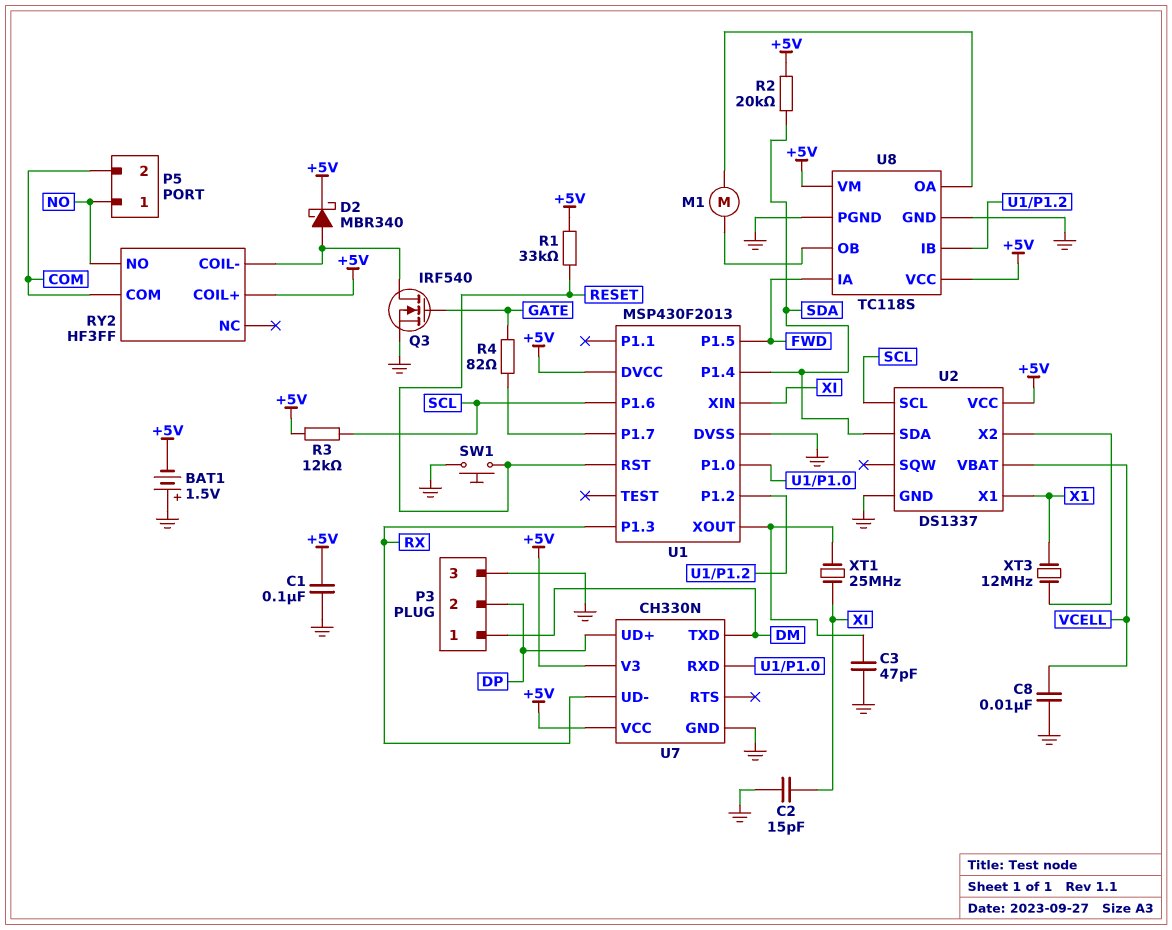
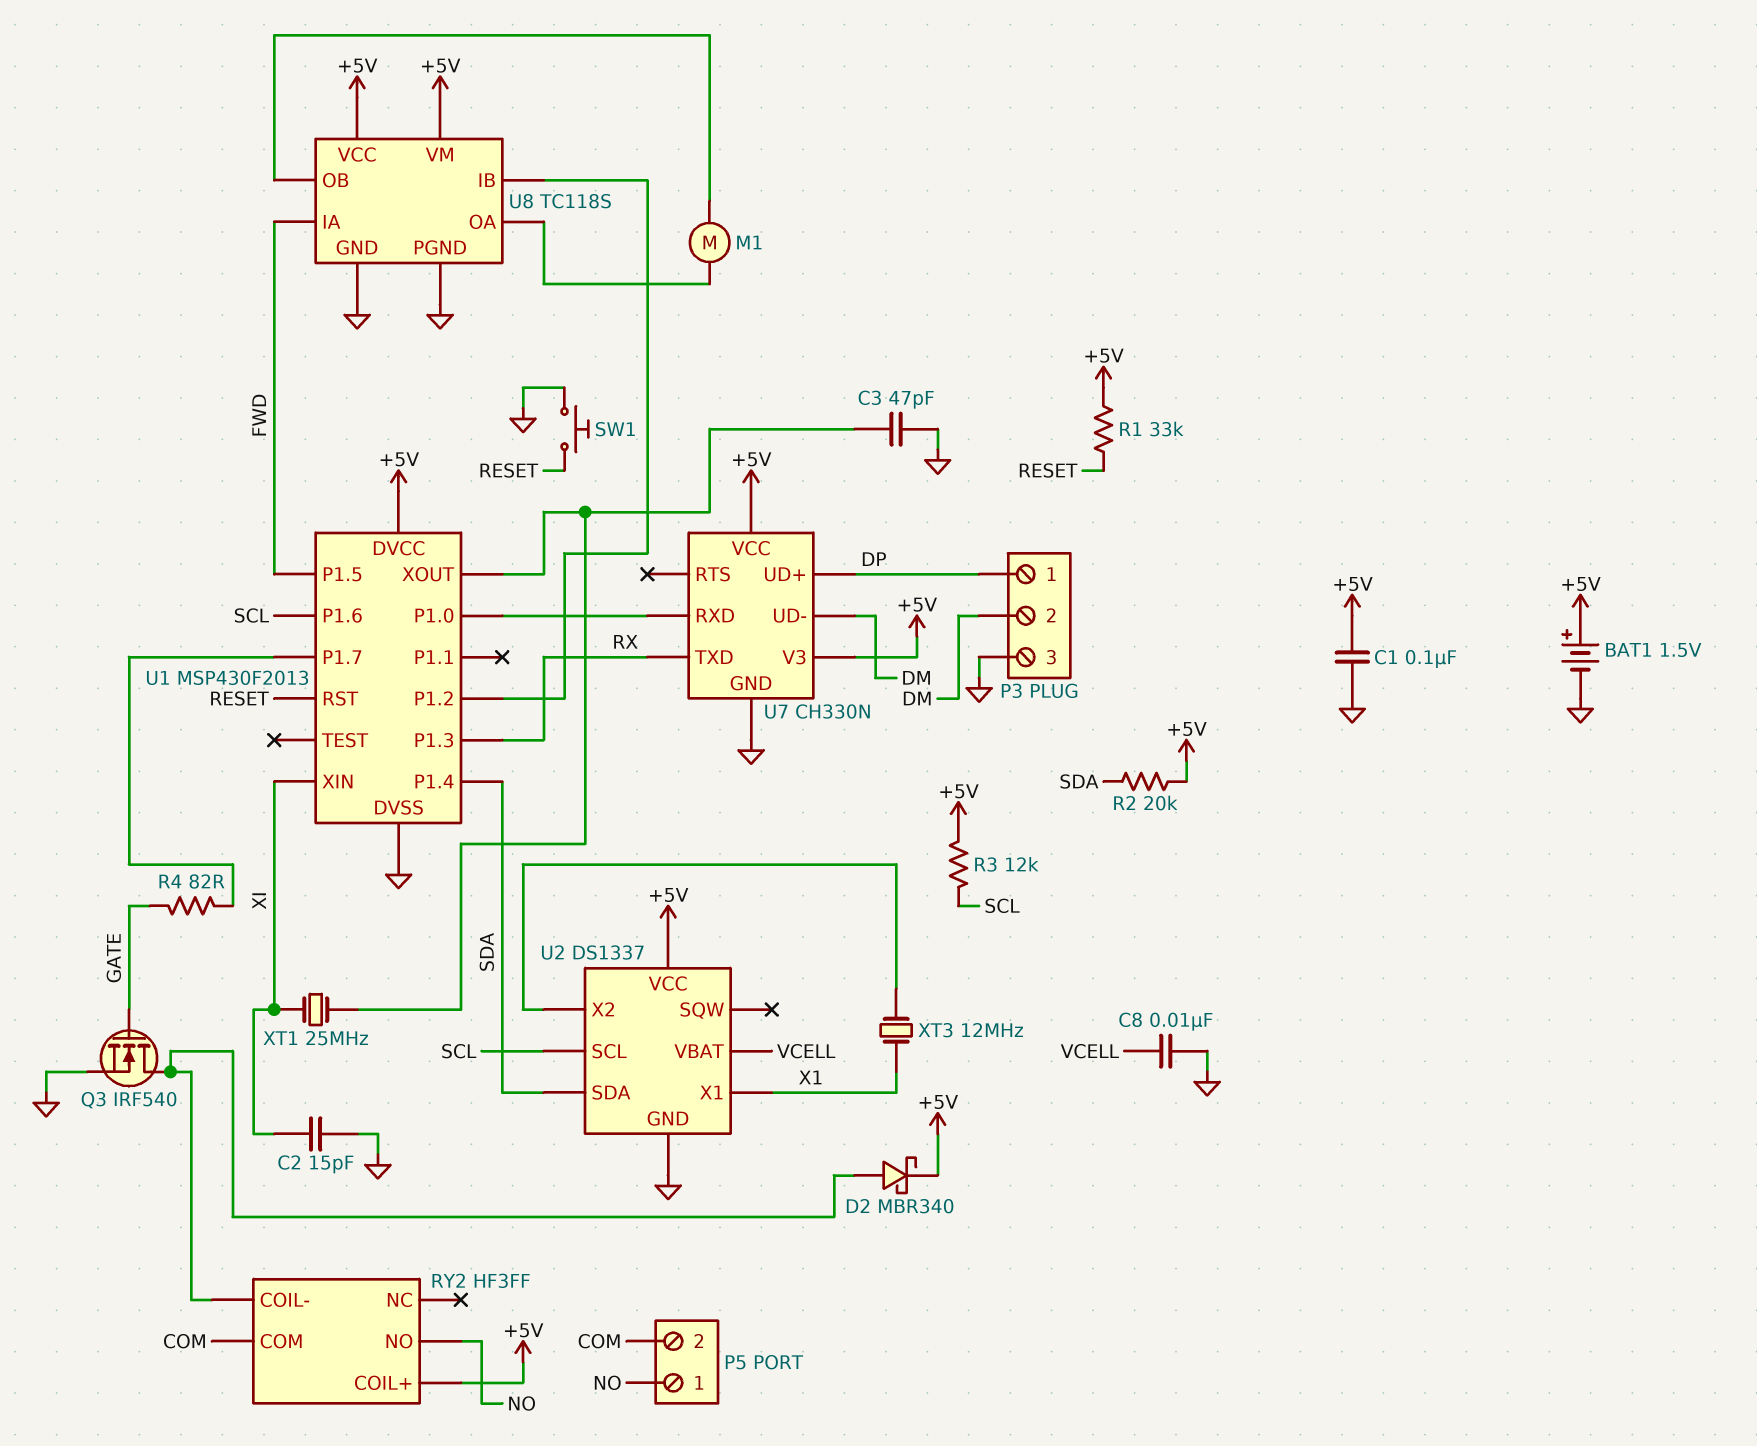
BAT1: 1.5V (plus GND, minus +5V) -> 1.5V (plus +5V, minus GND)
P3 pin 1: DM -> DP
P3 pin 2: DP -> DM
U7 pin TXD: DM -> RX
U7 pin UD-: RX -> DM

